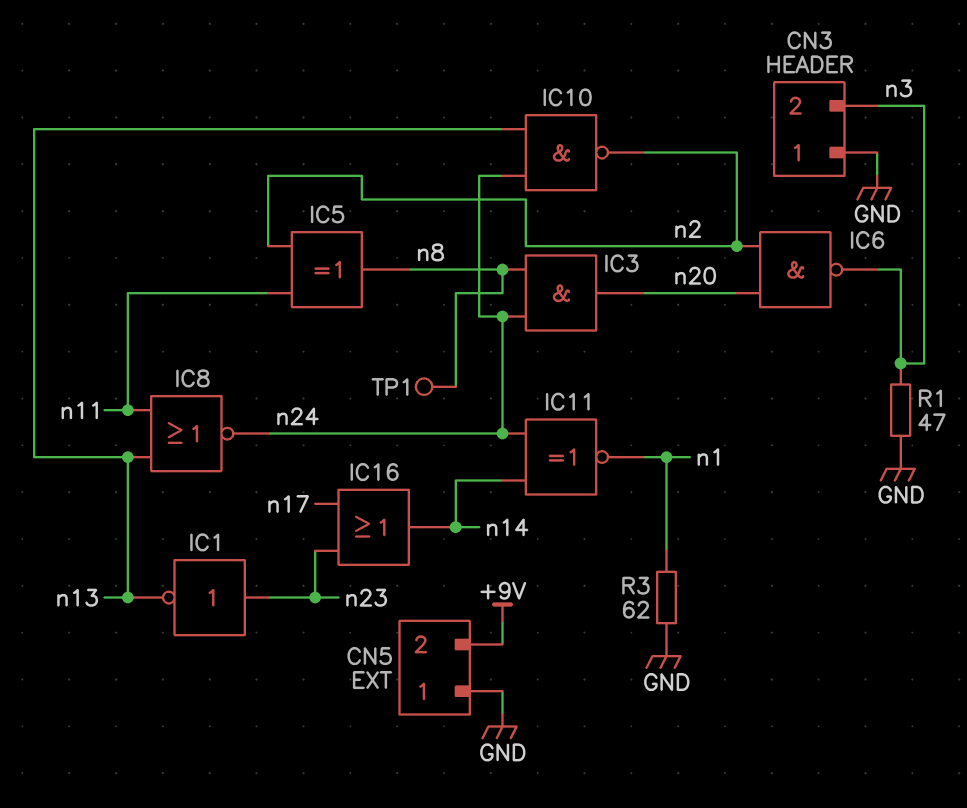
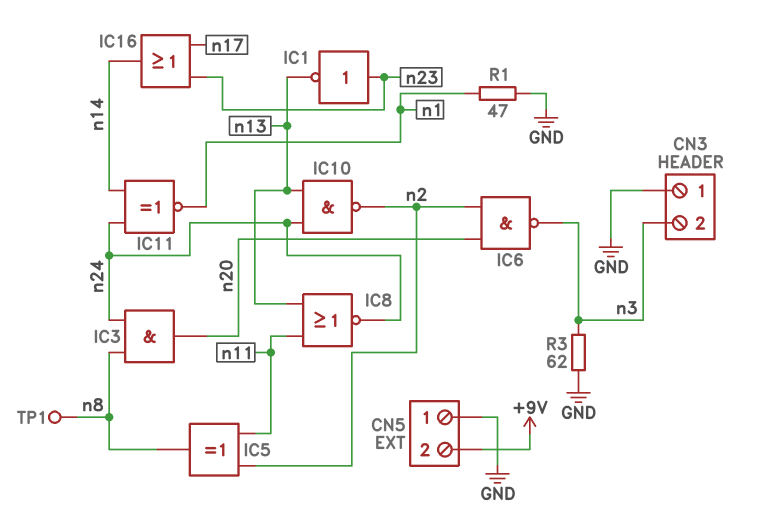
R1: 47 (GND, n3) -> 47 (GND, n1)
R3: 62 (GND, n1) -> 62 (GND, n3)

